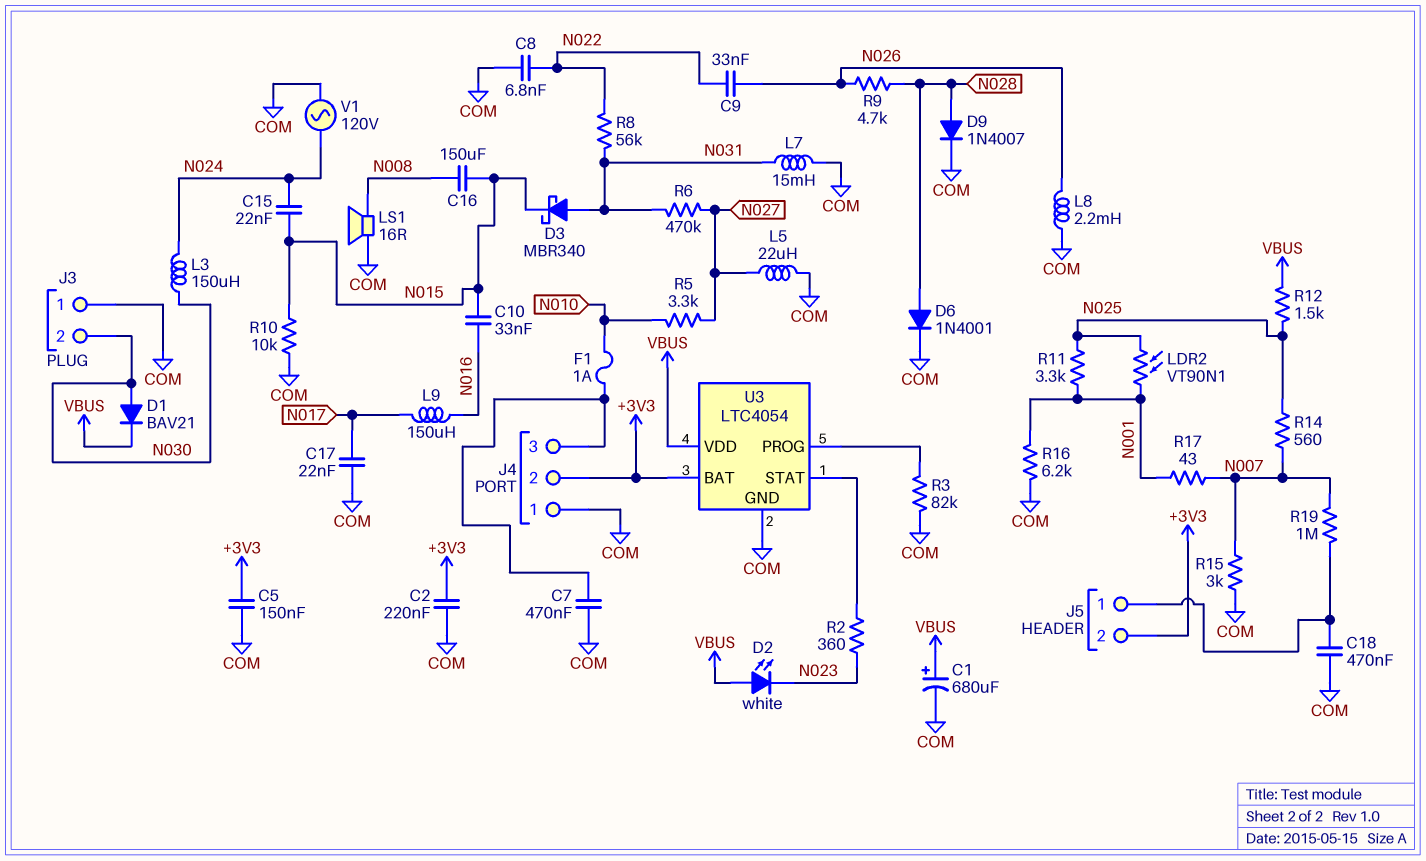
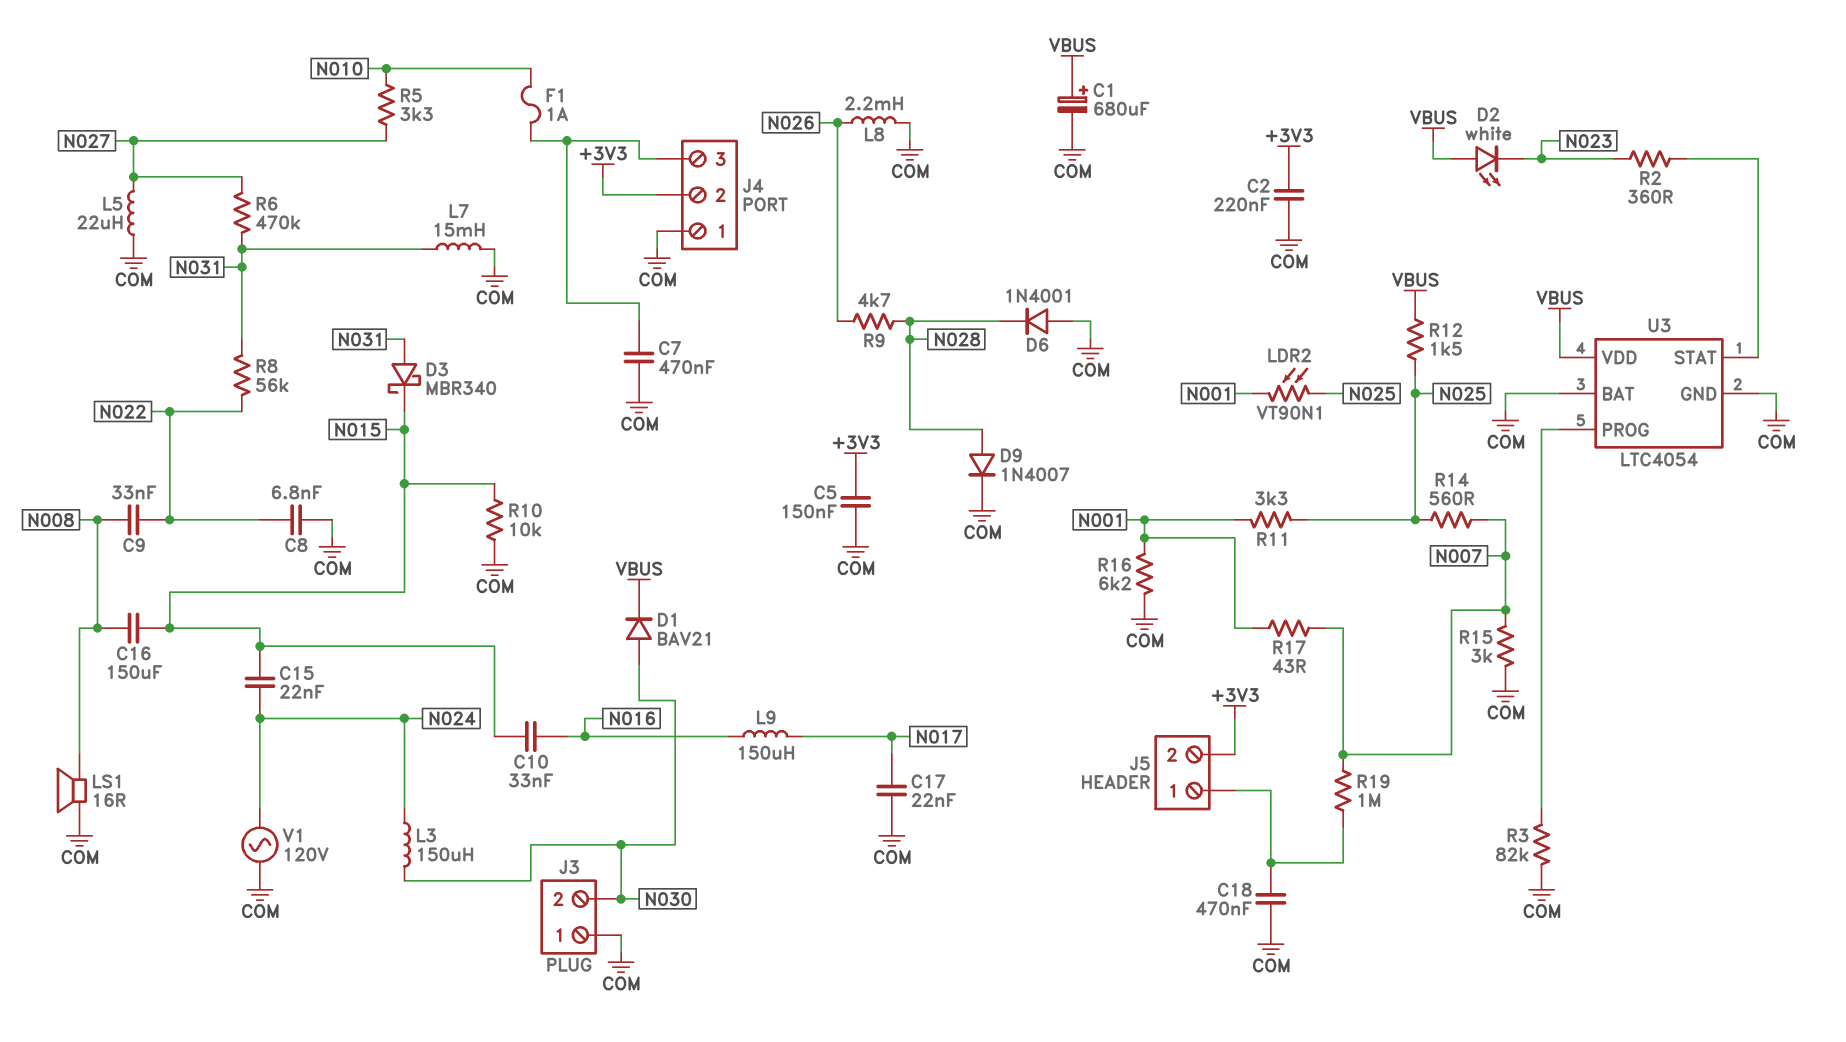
C9: 33nF (N022, N026) -> 33nF (N008, N022)
D6: diode 1N4001 (A N028, K COM) -> diode 1N4001 (A COM, K N028)
U3 pin BAT: +3V3 -> COM

